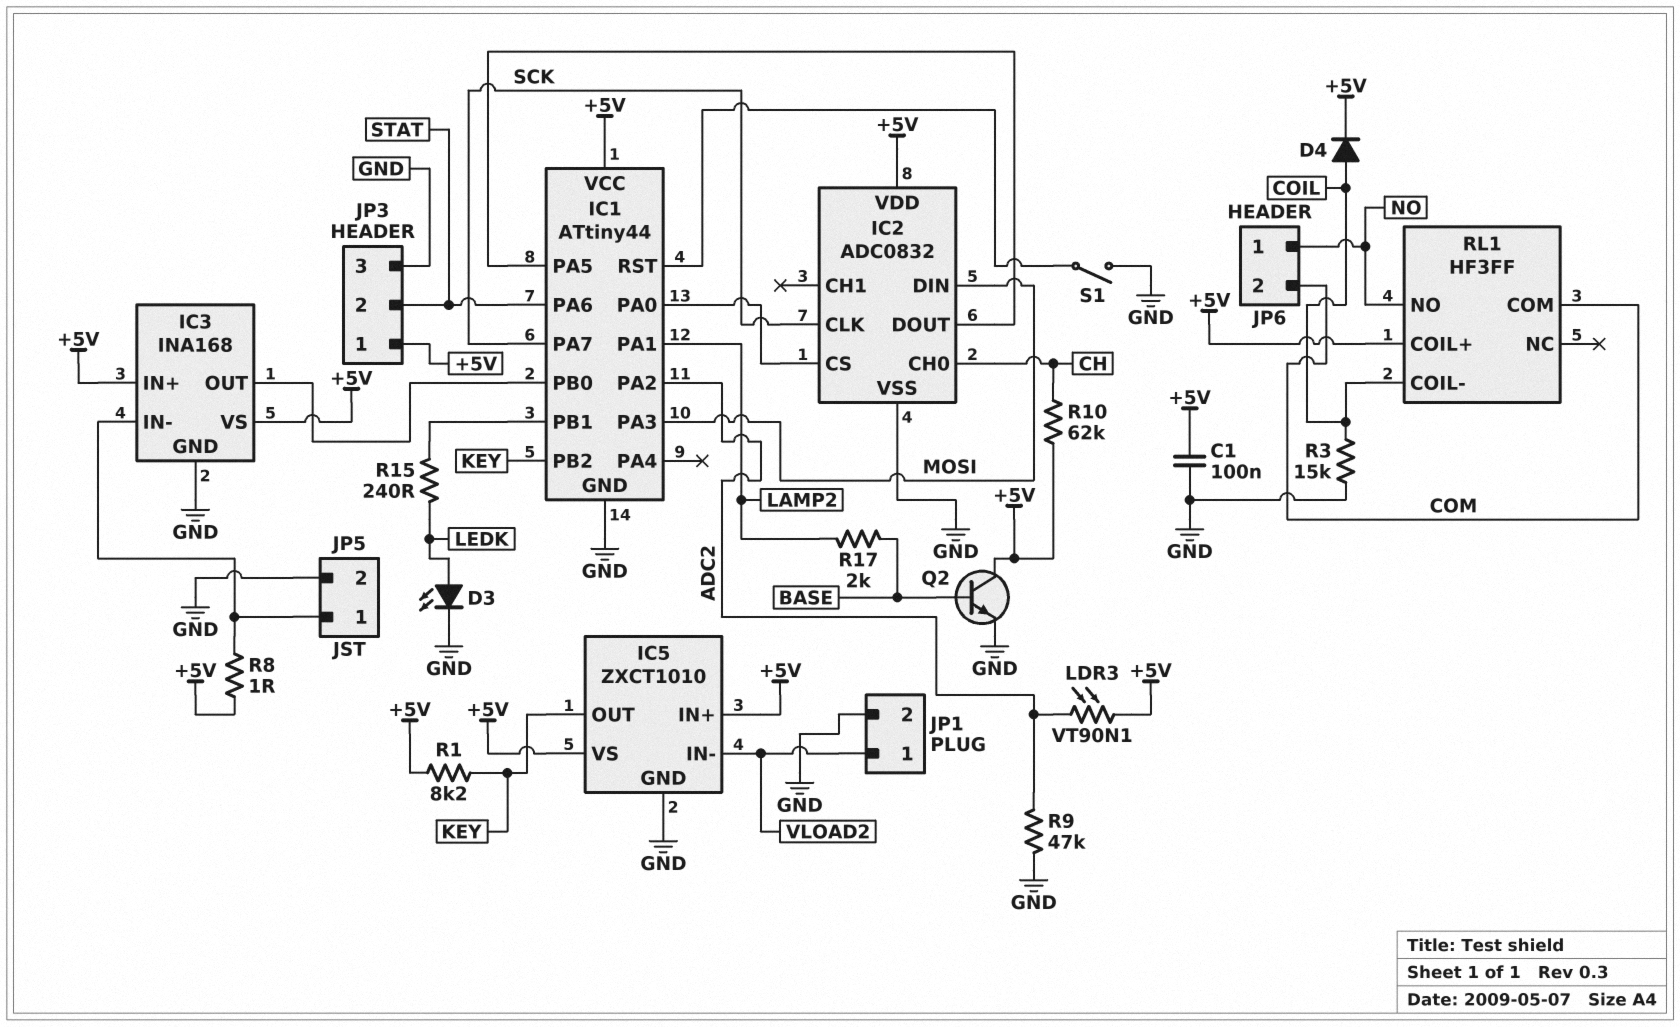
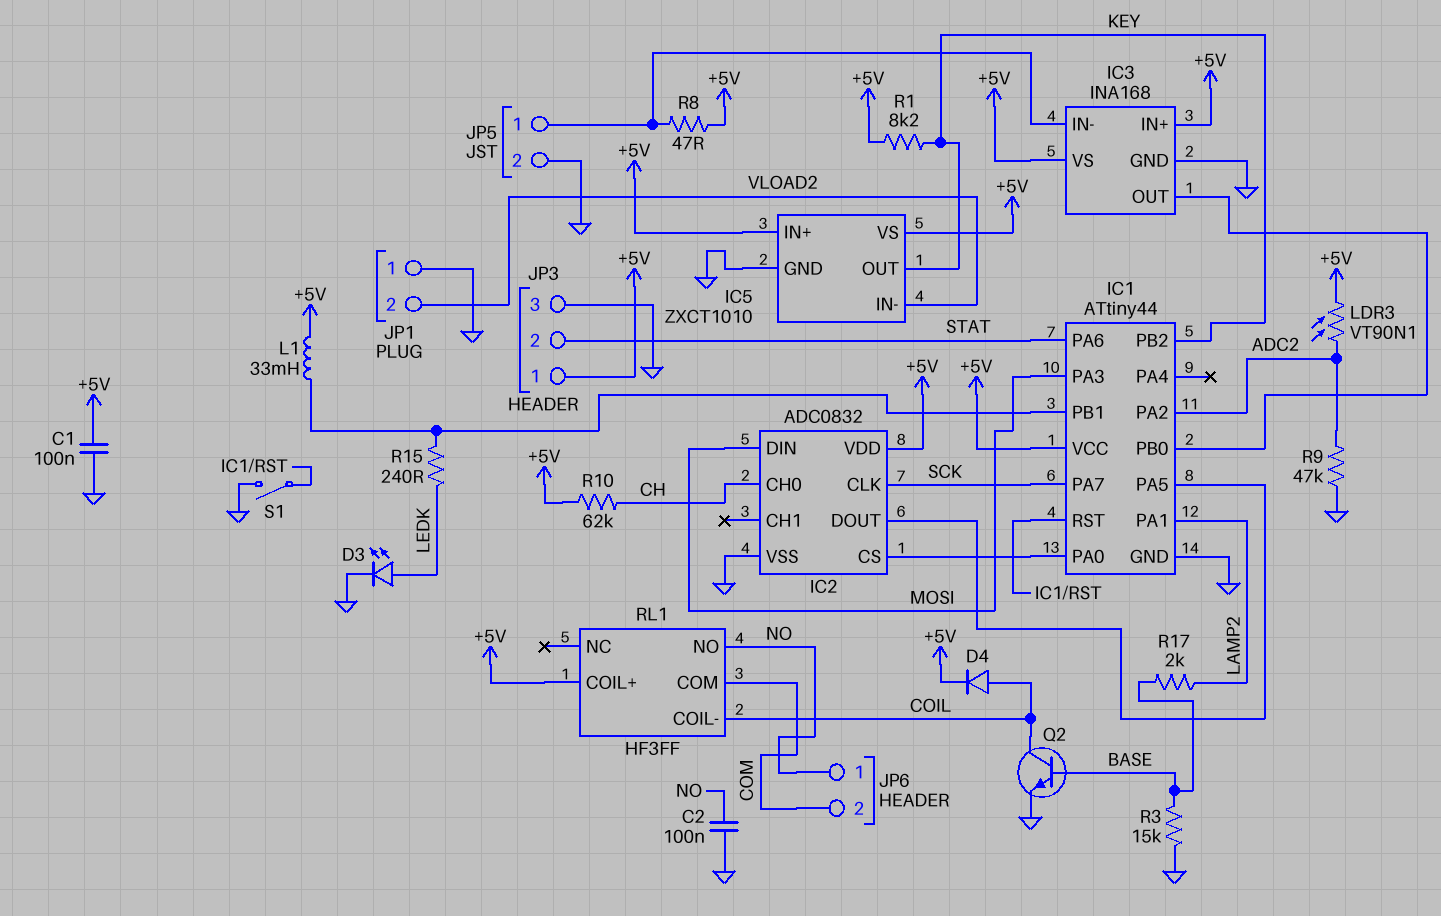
C2: none -> 100nF (GND, NO)
JP1 pin 1: VLOAD2 -> GND
JP1 pin 2: GND -> VLOAD2
L1: none -> 33mH (+5V, IC1/PB1)
Q2: NPN (B BASE, C +5V, E GND) -> NPN (B BASE, C COIL, E GND)
R3: 15k (COIL, GND) -> 15k (BASE, GND)
R8: 1 (+5V, IC3/IN-) -> 47 (+5V, IC3/IN-)

